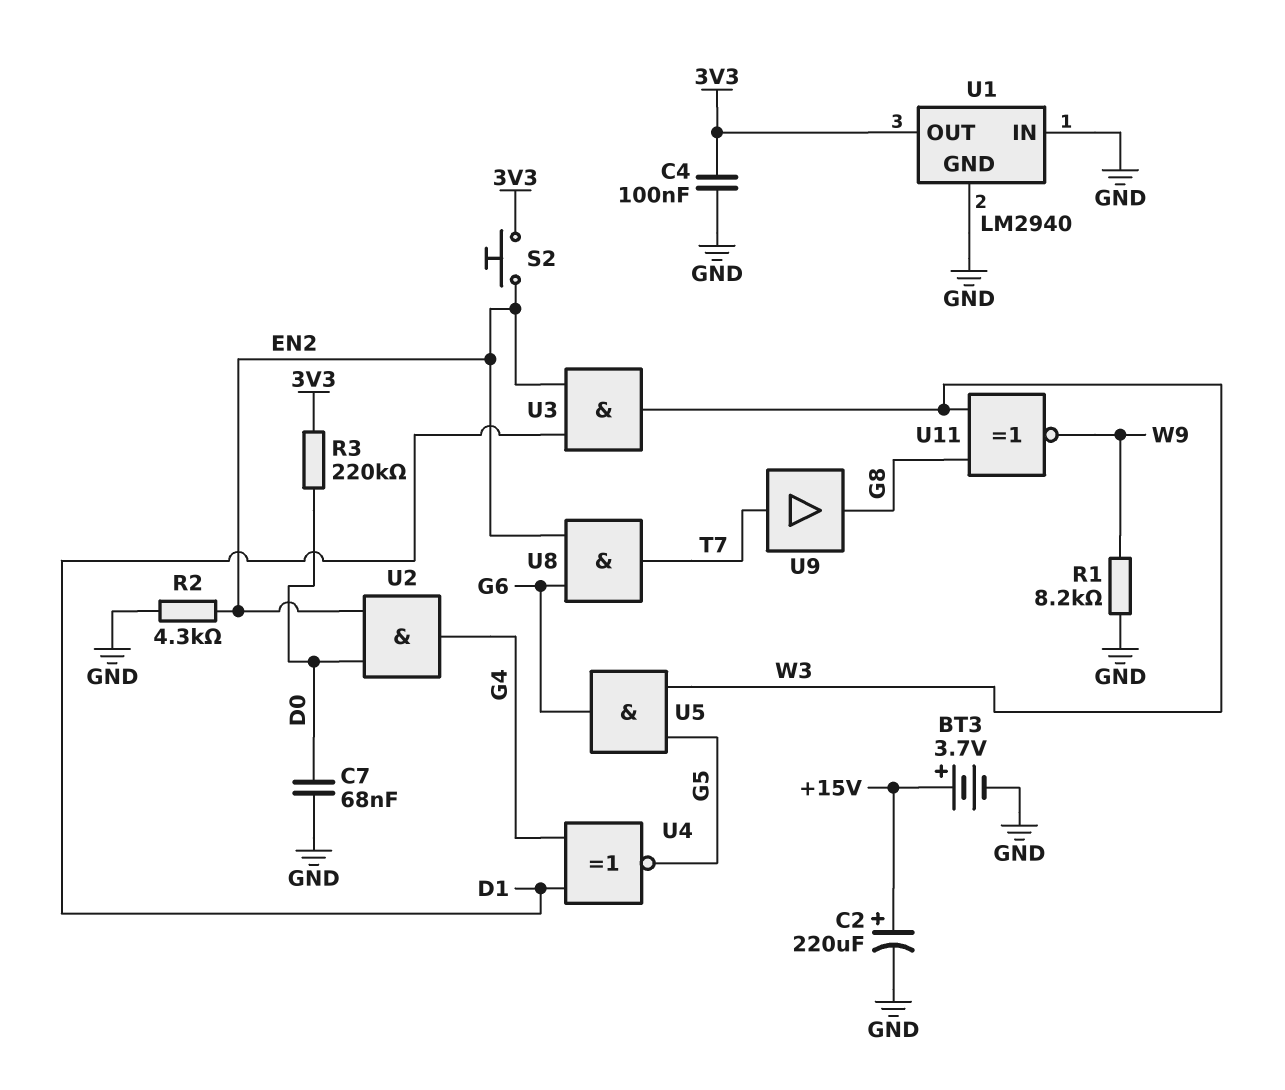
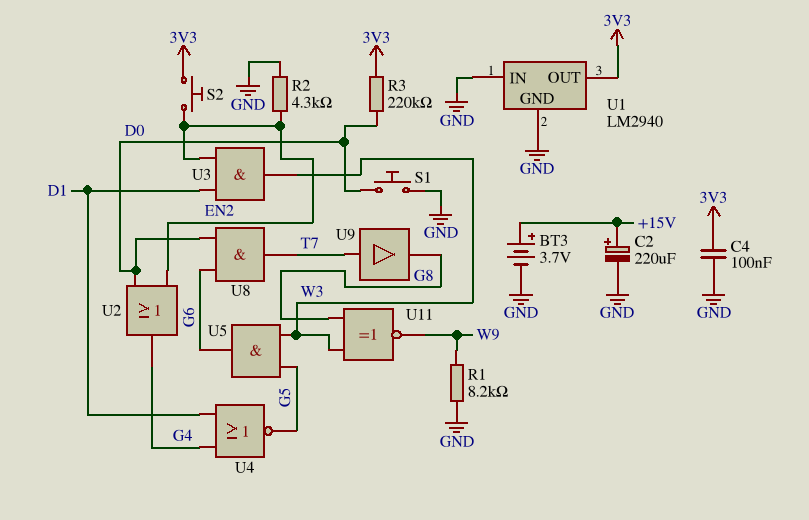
C7: 68nF (D0, GND) -> none
S1: none -> button (D0, GND)
U2: AND (in D0, in EN2, out G4) -> OR (in D0, in EN2, out G4)
U4: XNOR (in D1, in G4, out G5) -> NOR (in D1, in G4, out G5)
U8: AND (in EN2, in G6, out T7) -> AND (in D0, in G6, out T7)

